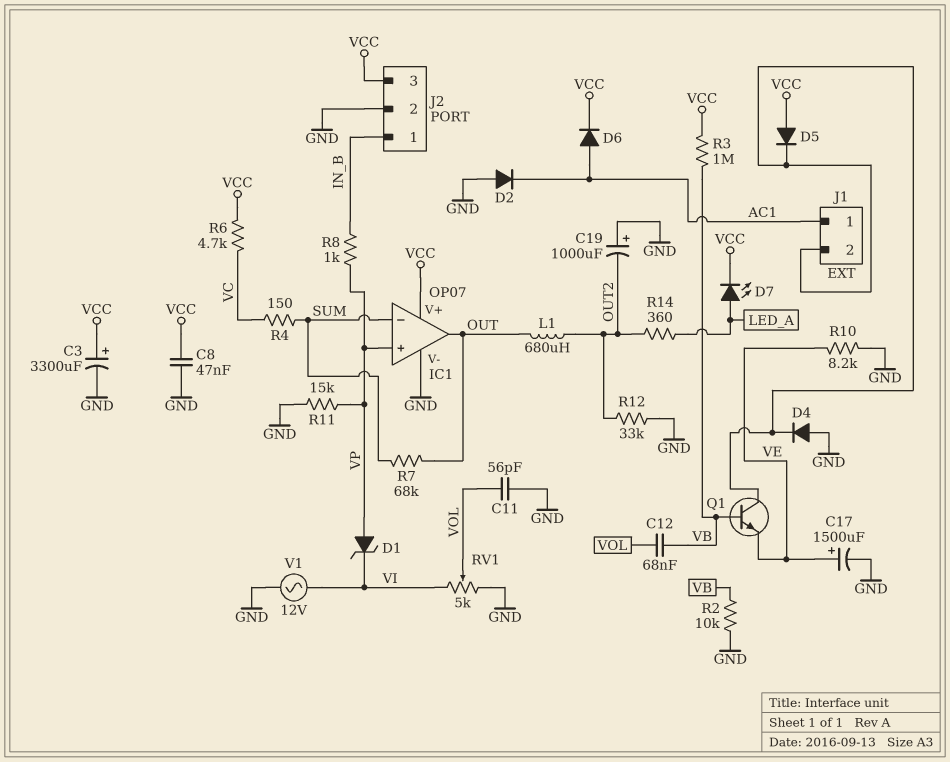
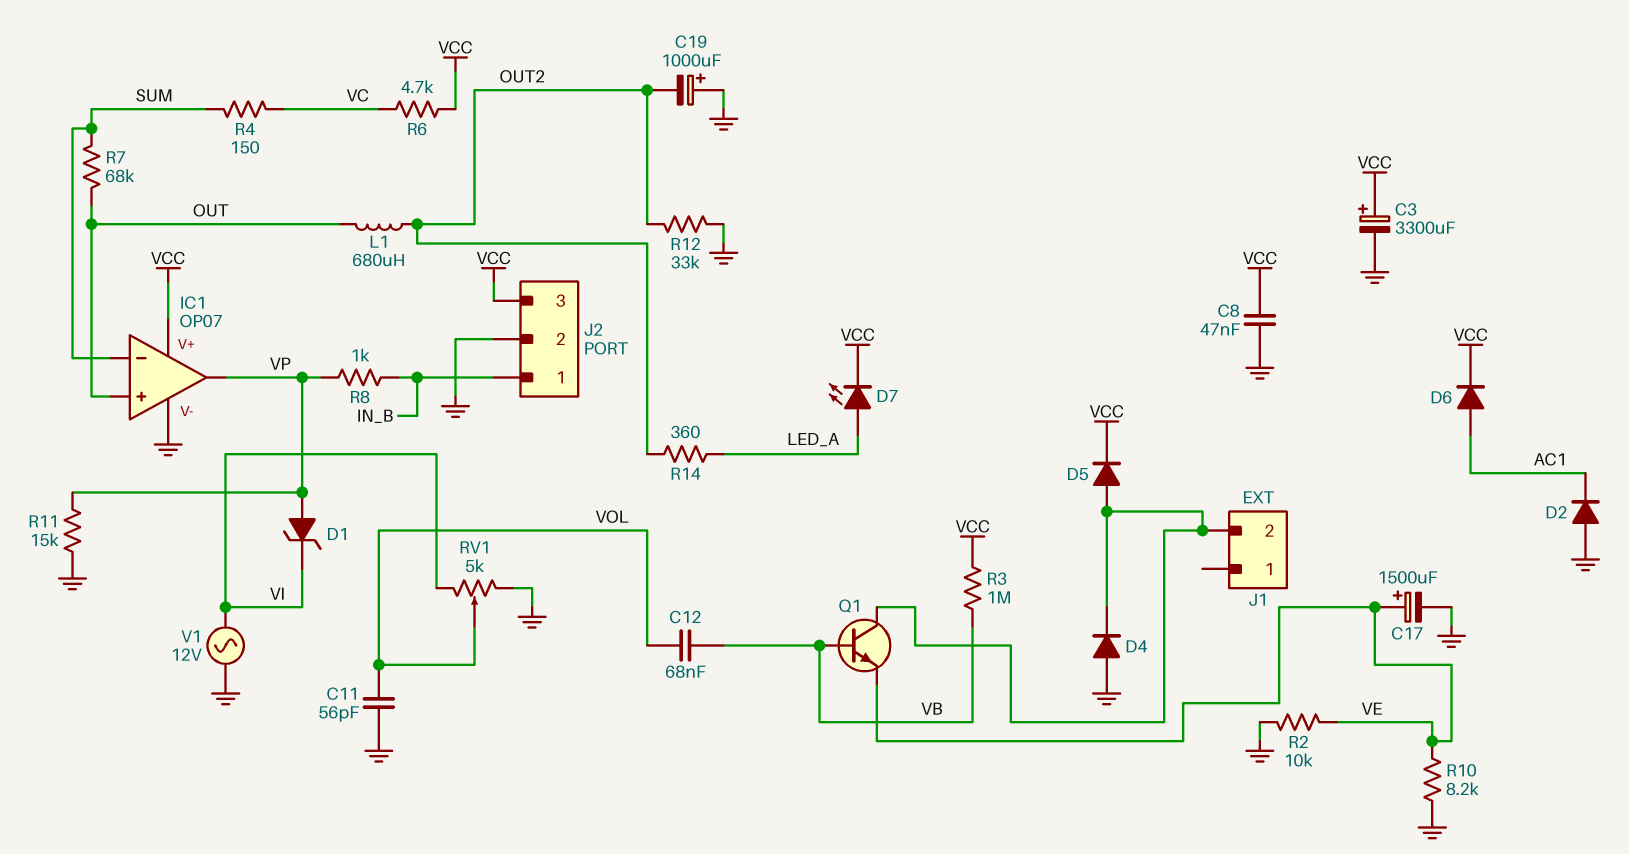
D5: diode (A VCC, K J1/2) -> diode (A J1/2, K VCC)
IC1 pin in+: VP -> OUT
IC1 pin out: OUT -> VP
J1 pin 1: AC1 -> none
R2: 10k (GND, VB) -> 10k (GND, VE)

